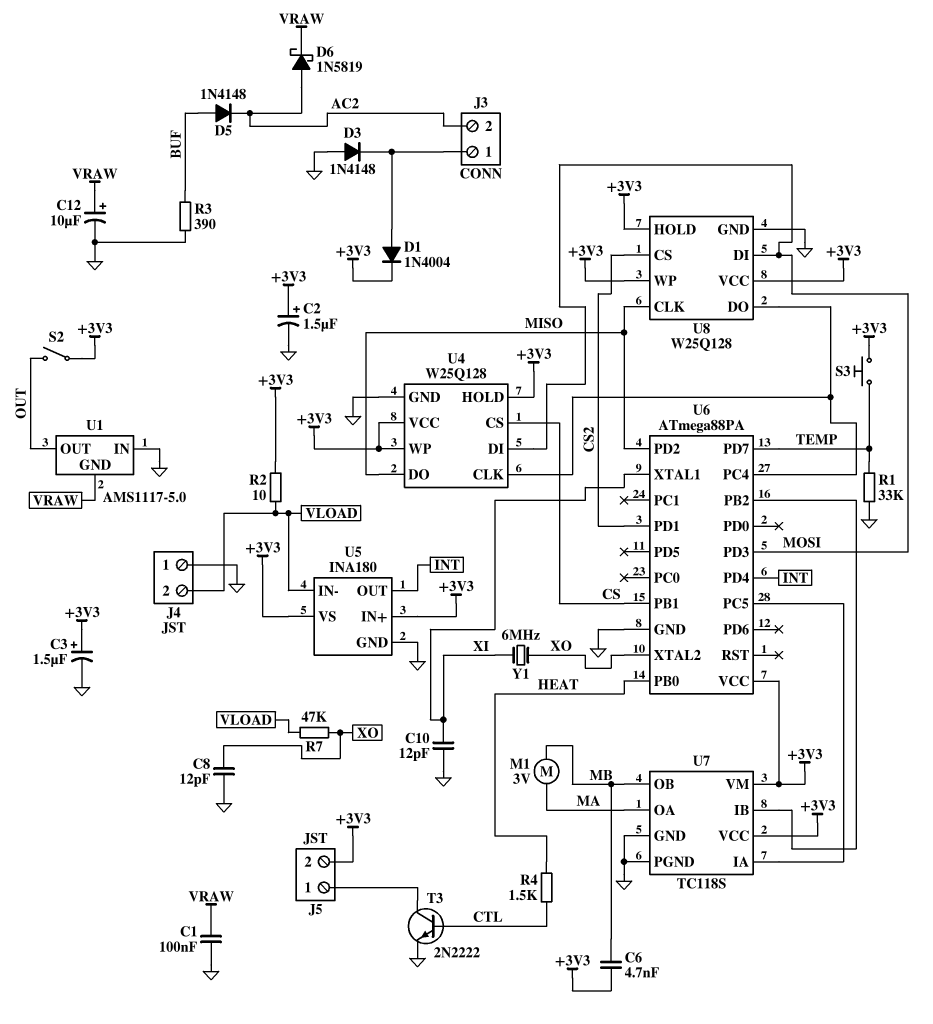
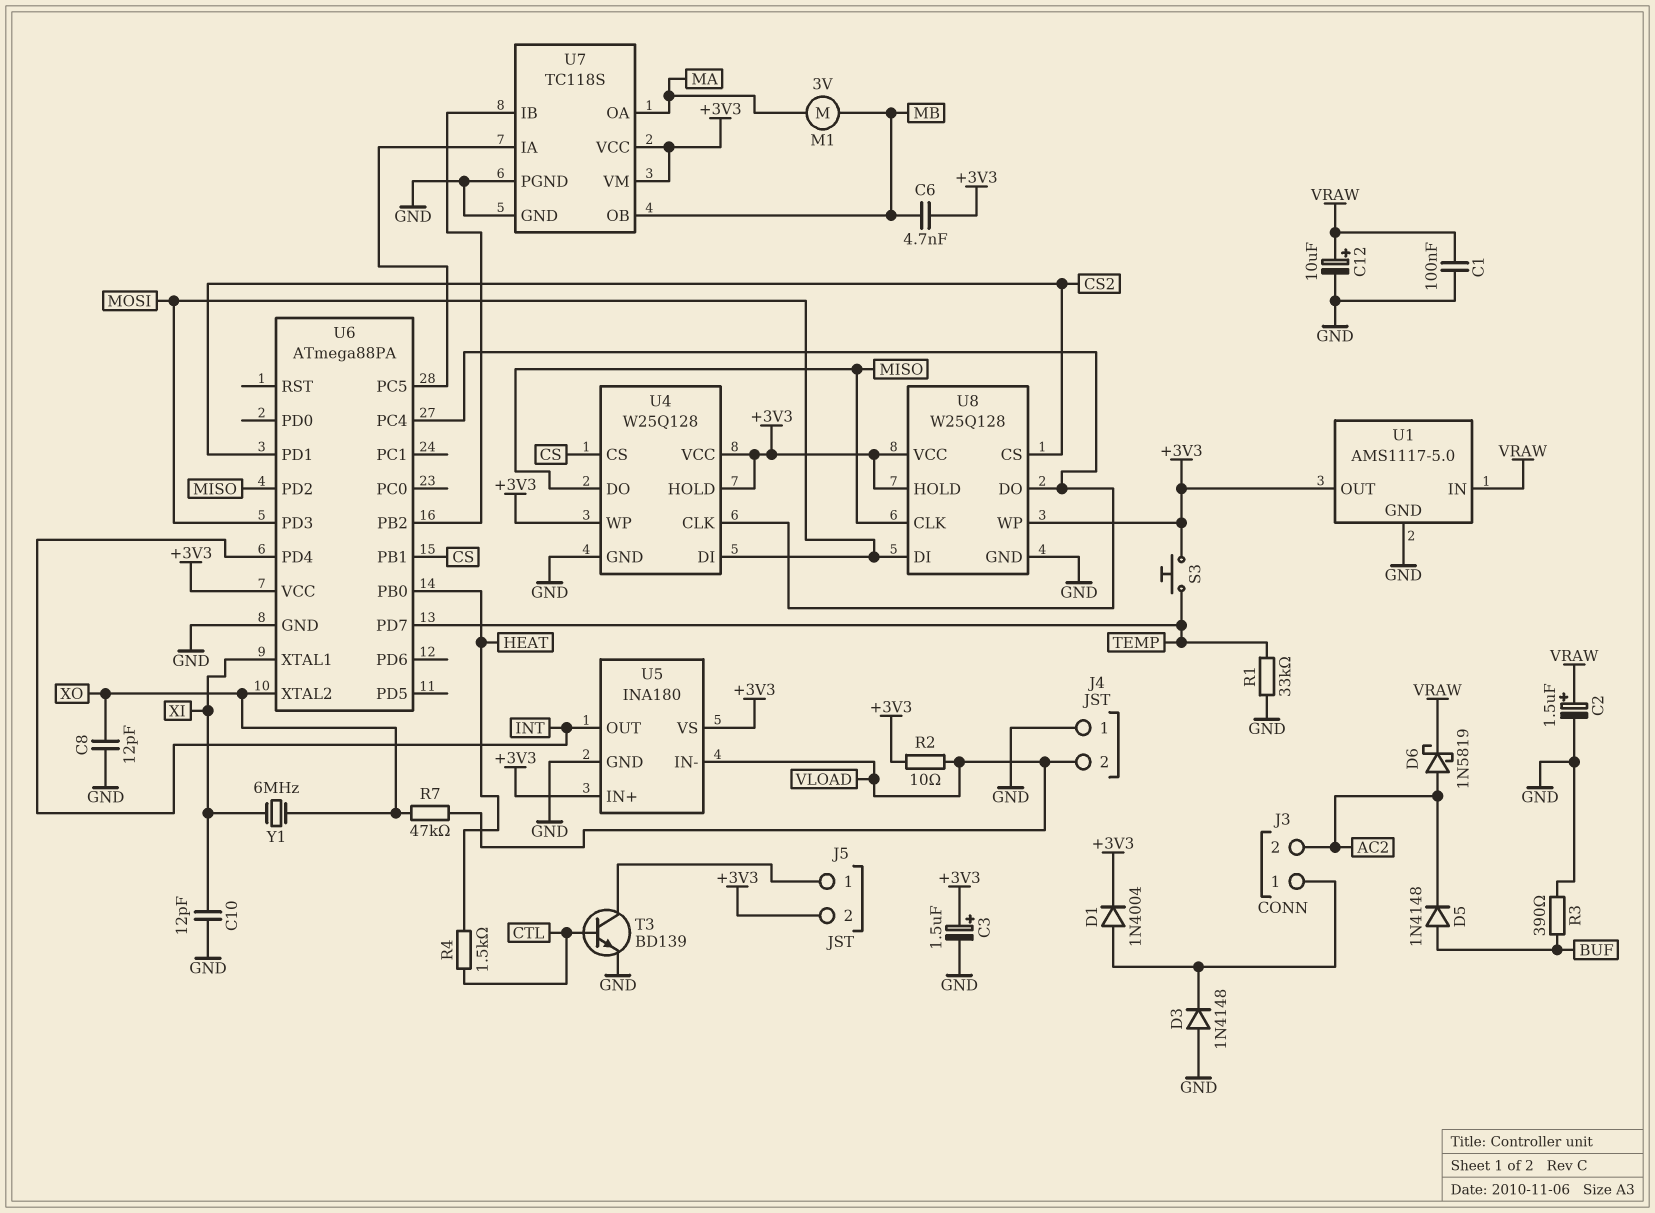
C2: 1.5uF (plus +3V3, minus GND) -> 1.5uF (plus VRAW, minus GND)
S2: switch (+3V3, OUT) -> none
T3: NPN 2N2222 (B CTL, C J5/1, E GND) -> NPN BD139 (B CTL, C J5/1, E GND)
U1 pin GND: VRAW -> GND
U1 pin IN: GND -> VRAW
U1 pin OUT: OUT -> +3V3

